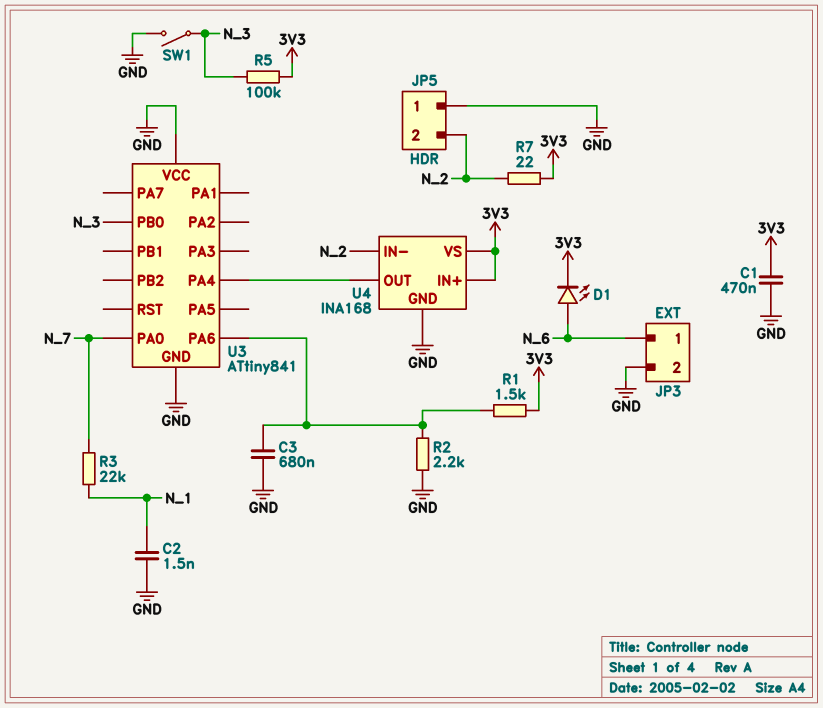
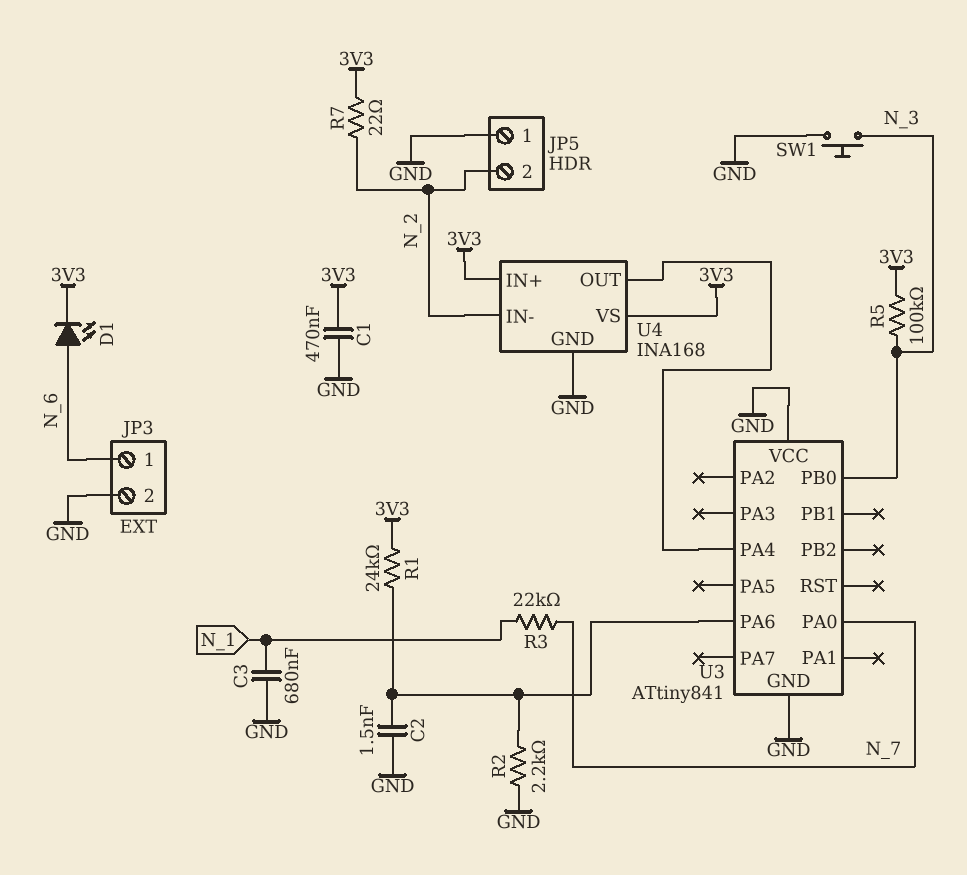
C2: 1.5nF (GND, N_1) -> 1.5nF (GND, U3/PA6)
C3: 680nF (GND, U3/PA6) -> 680nF (GND, N_1)
R1: 1.5k (3V3, U3/PA6) -> 24k (3V3, U3/PA6)
SW1: switch (GND, N_3) -> button (GND, N_3)

